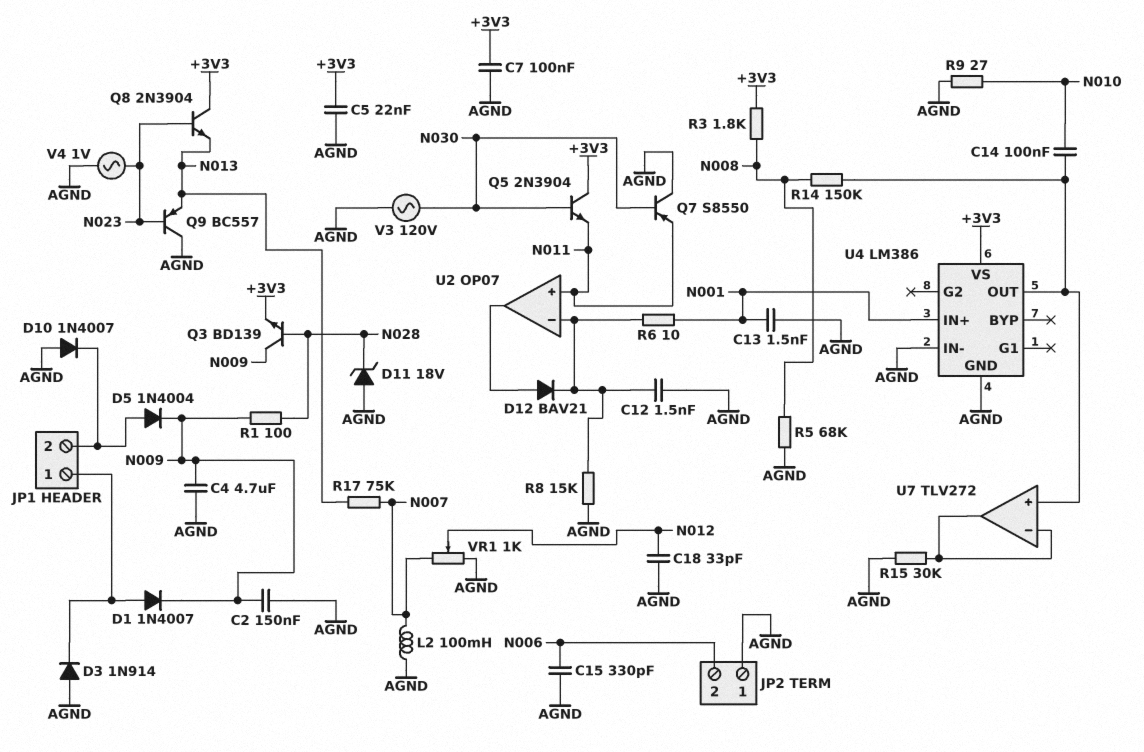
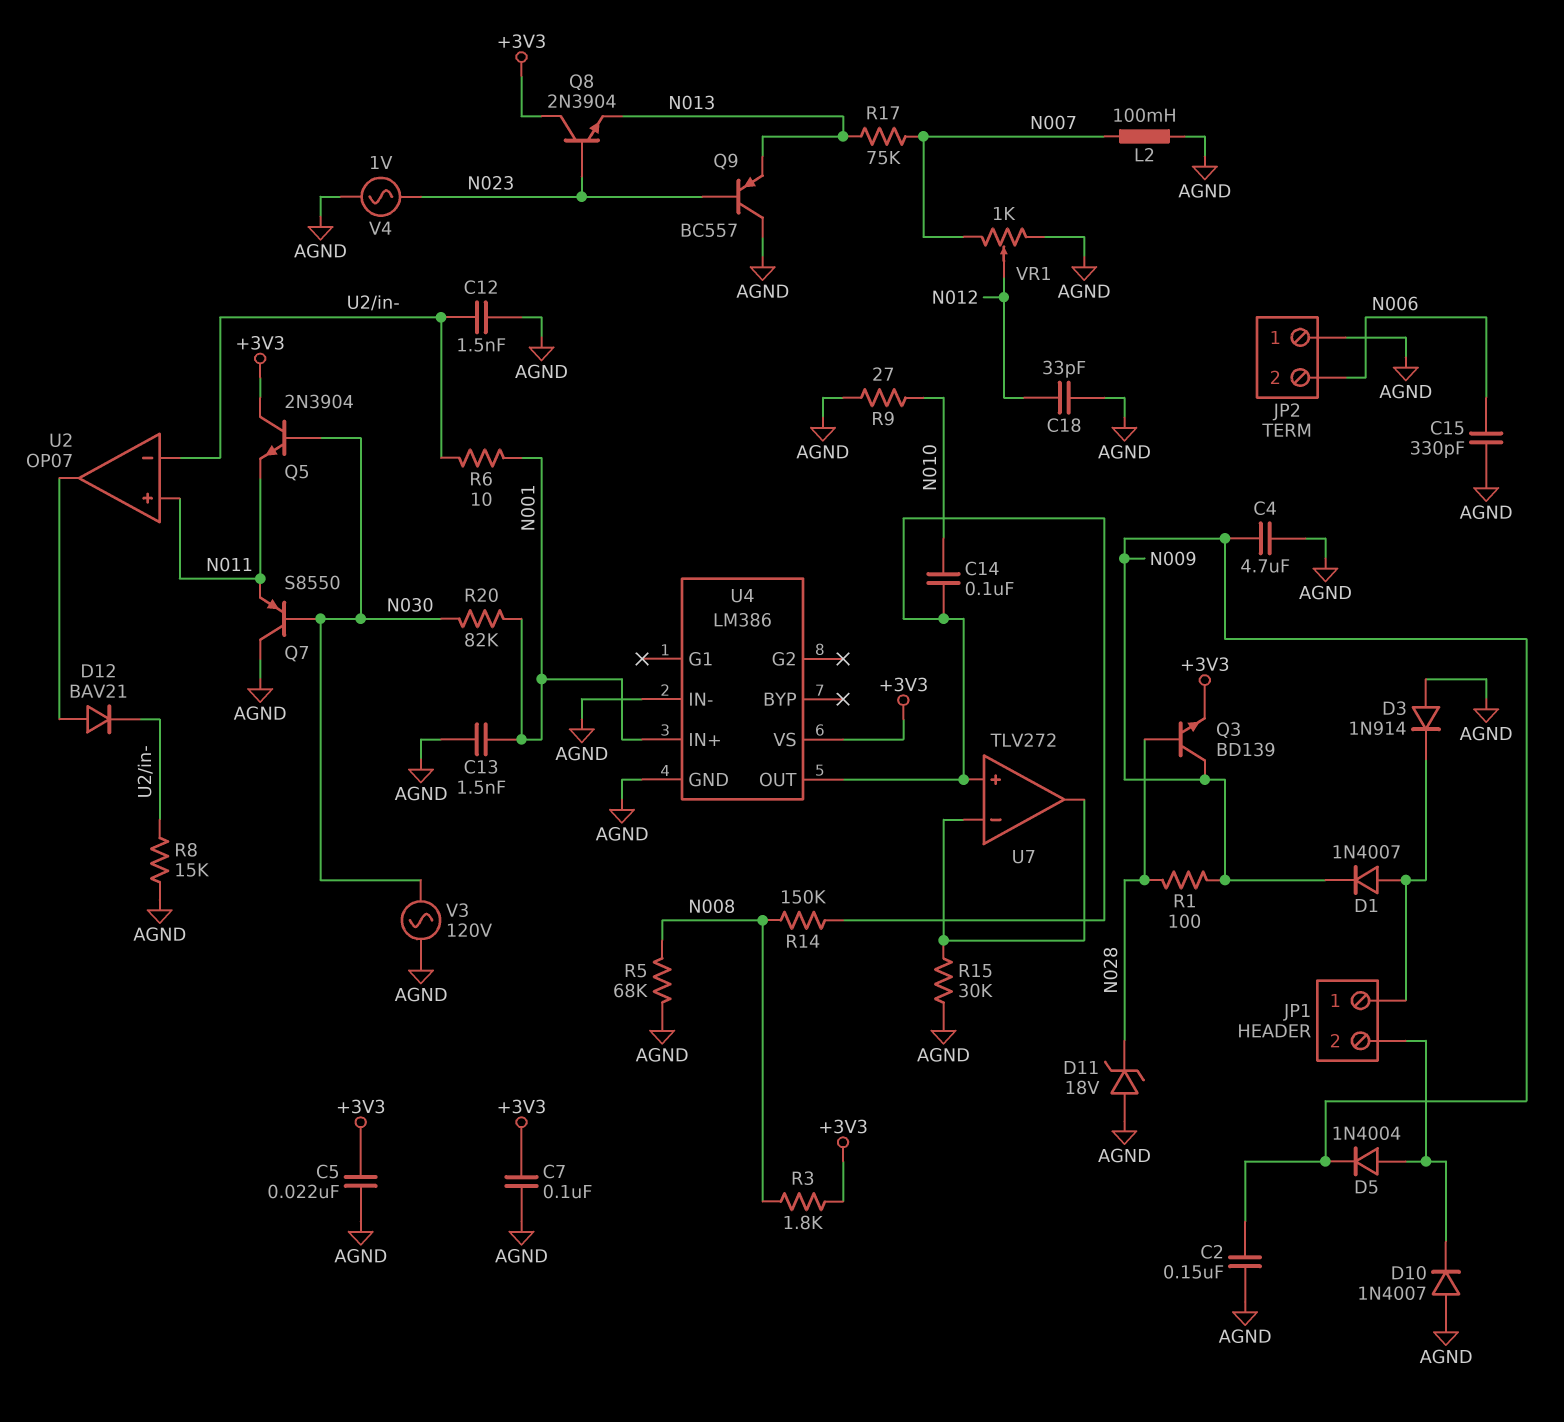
R20: none -> 82k (N001, N030)

